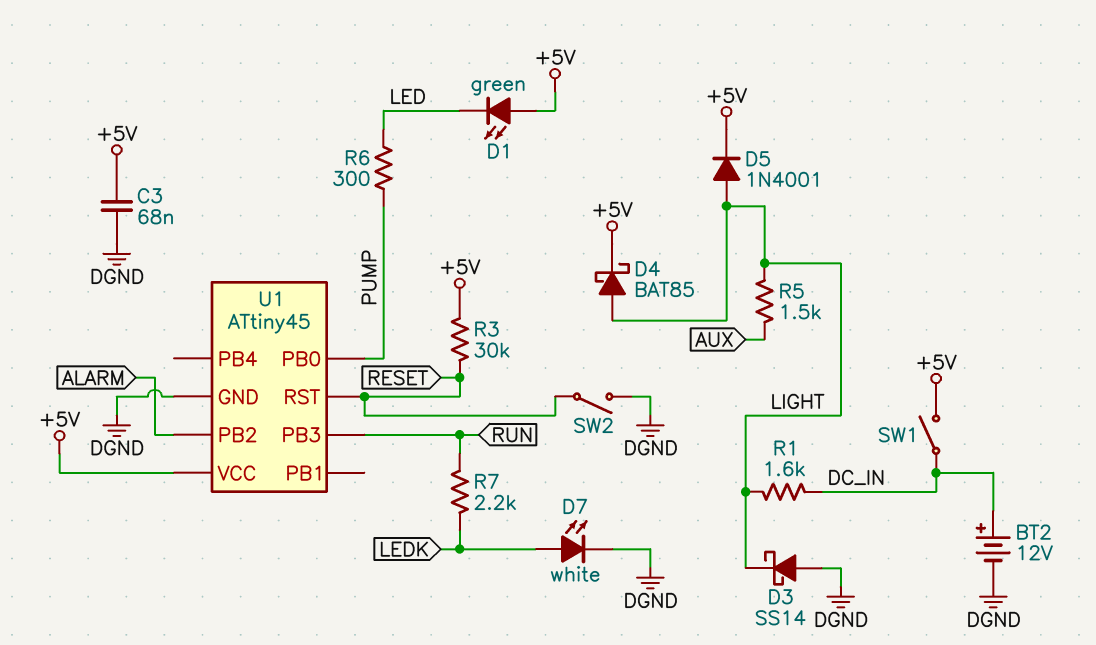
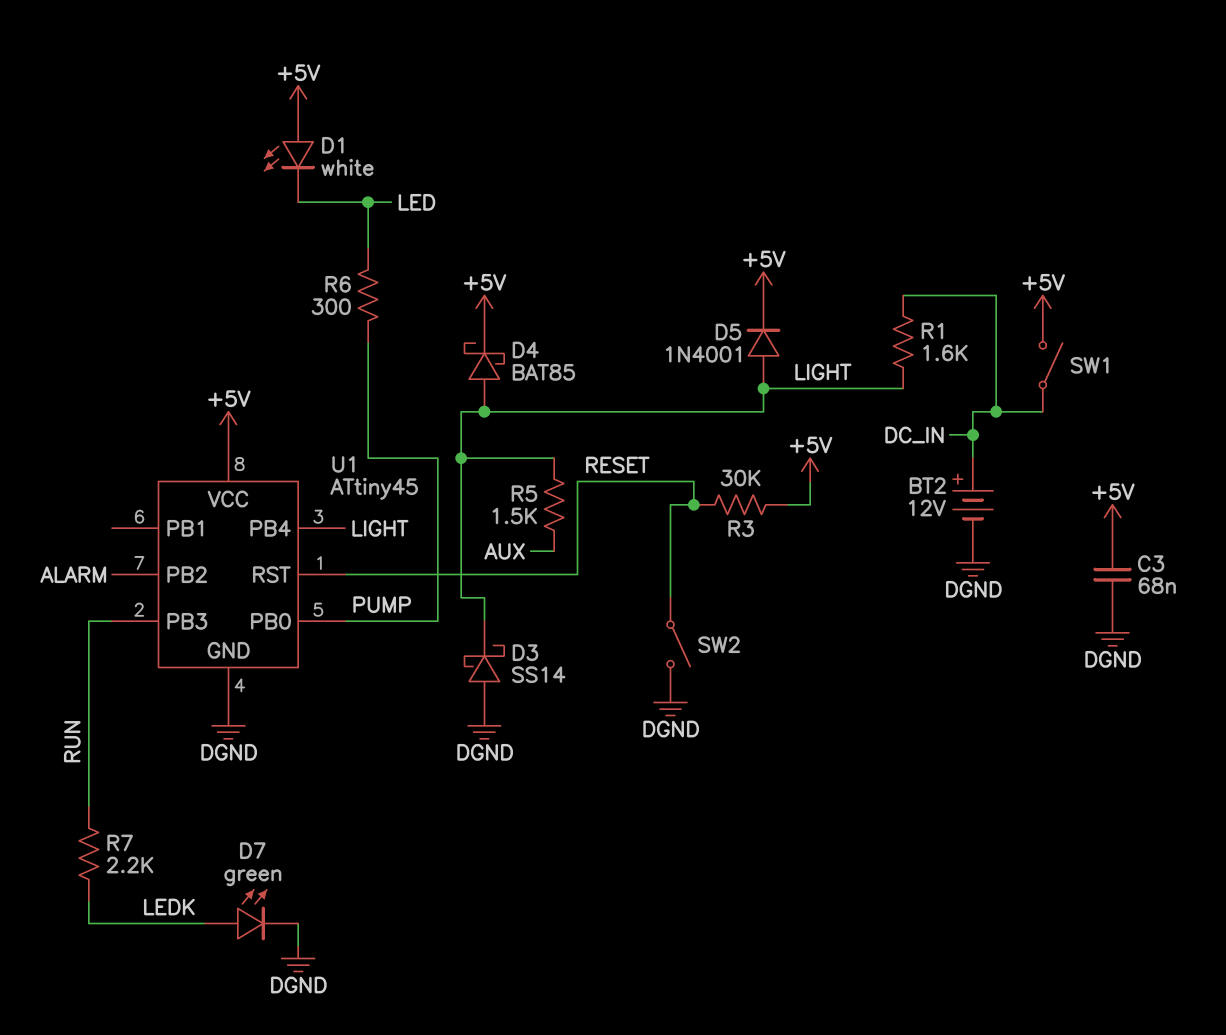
D1: LED green (A +5V, K LED) -> LED white (A +5V, K LED)
D7: LED white (A LEDK, K DGND) -> LED green (A LEDK, K DGND)
U1 pin PB4: none -> LIGHT

